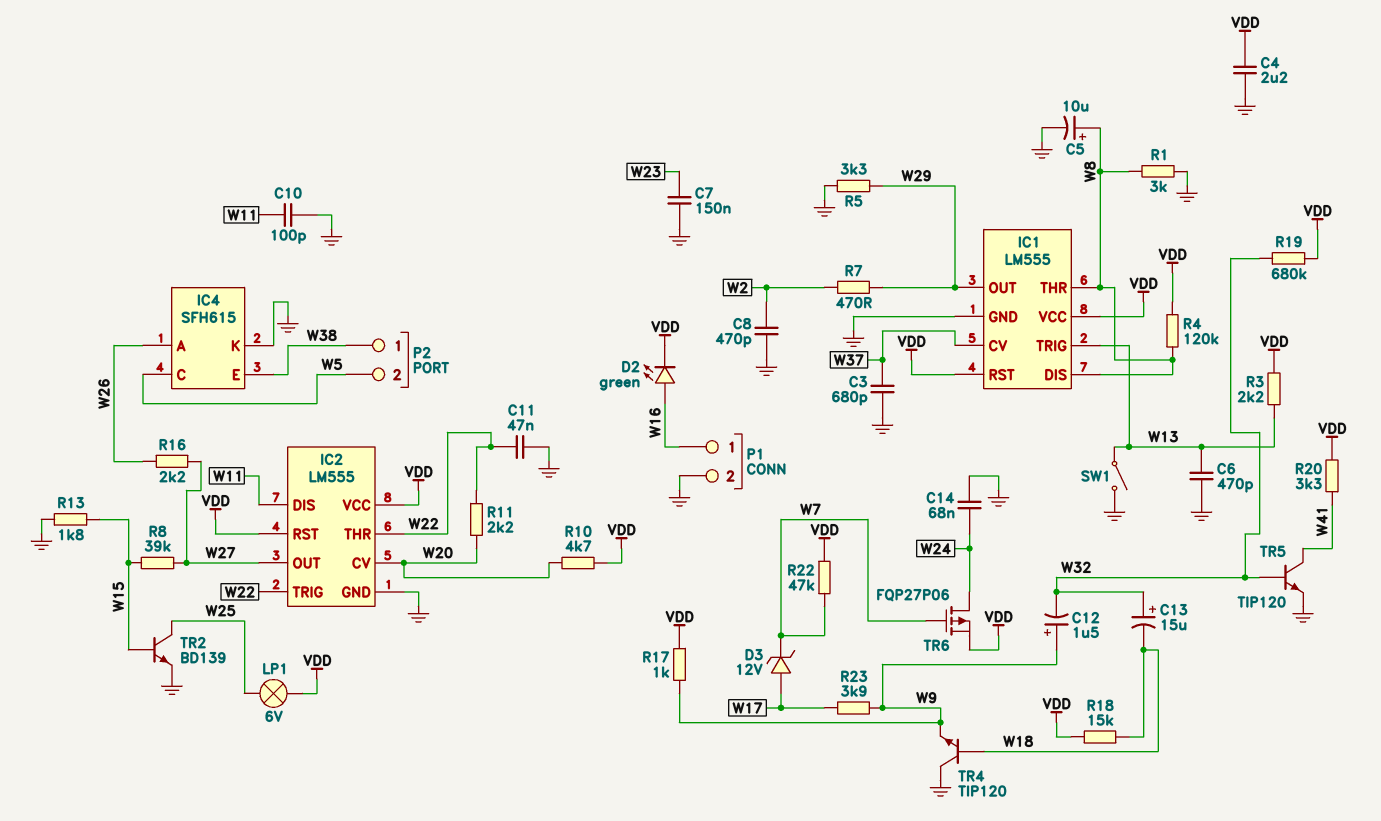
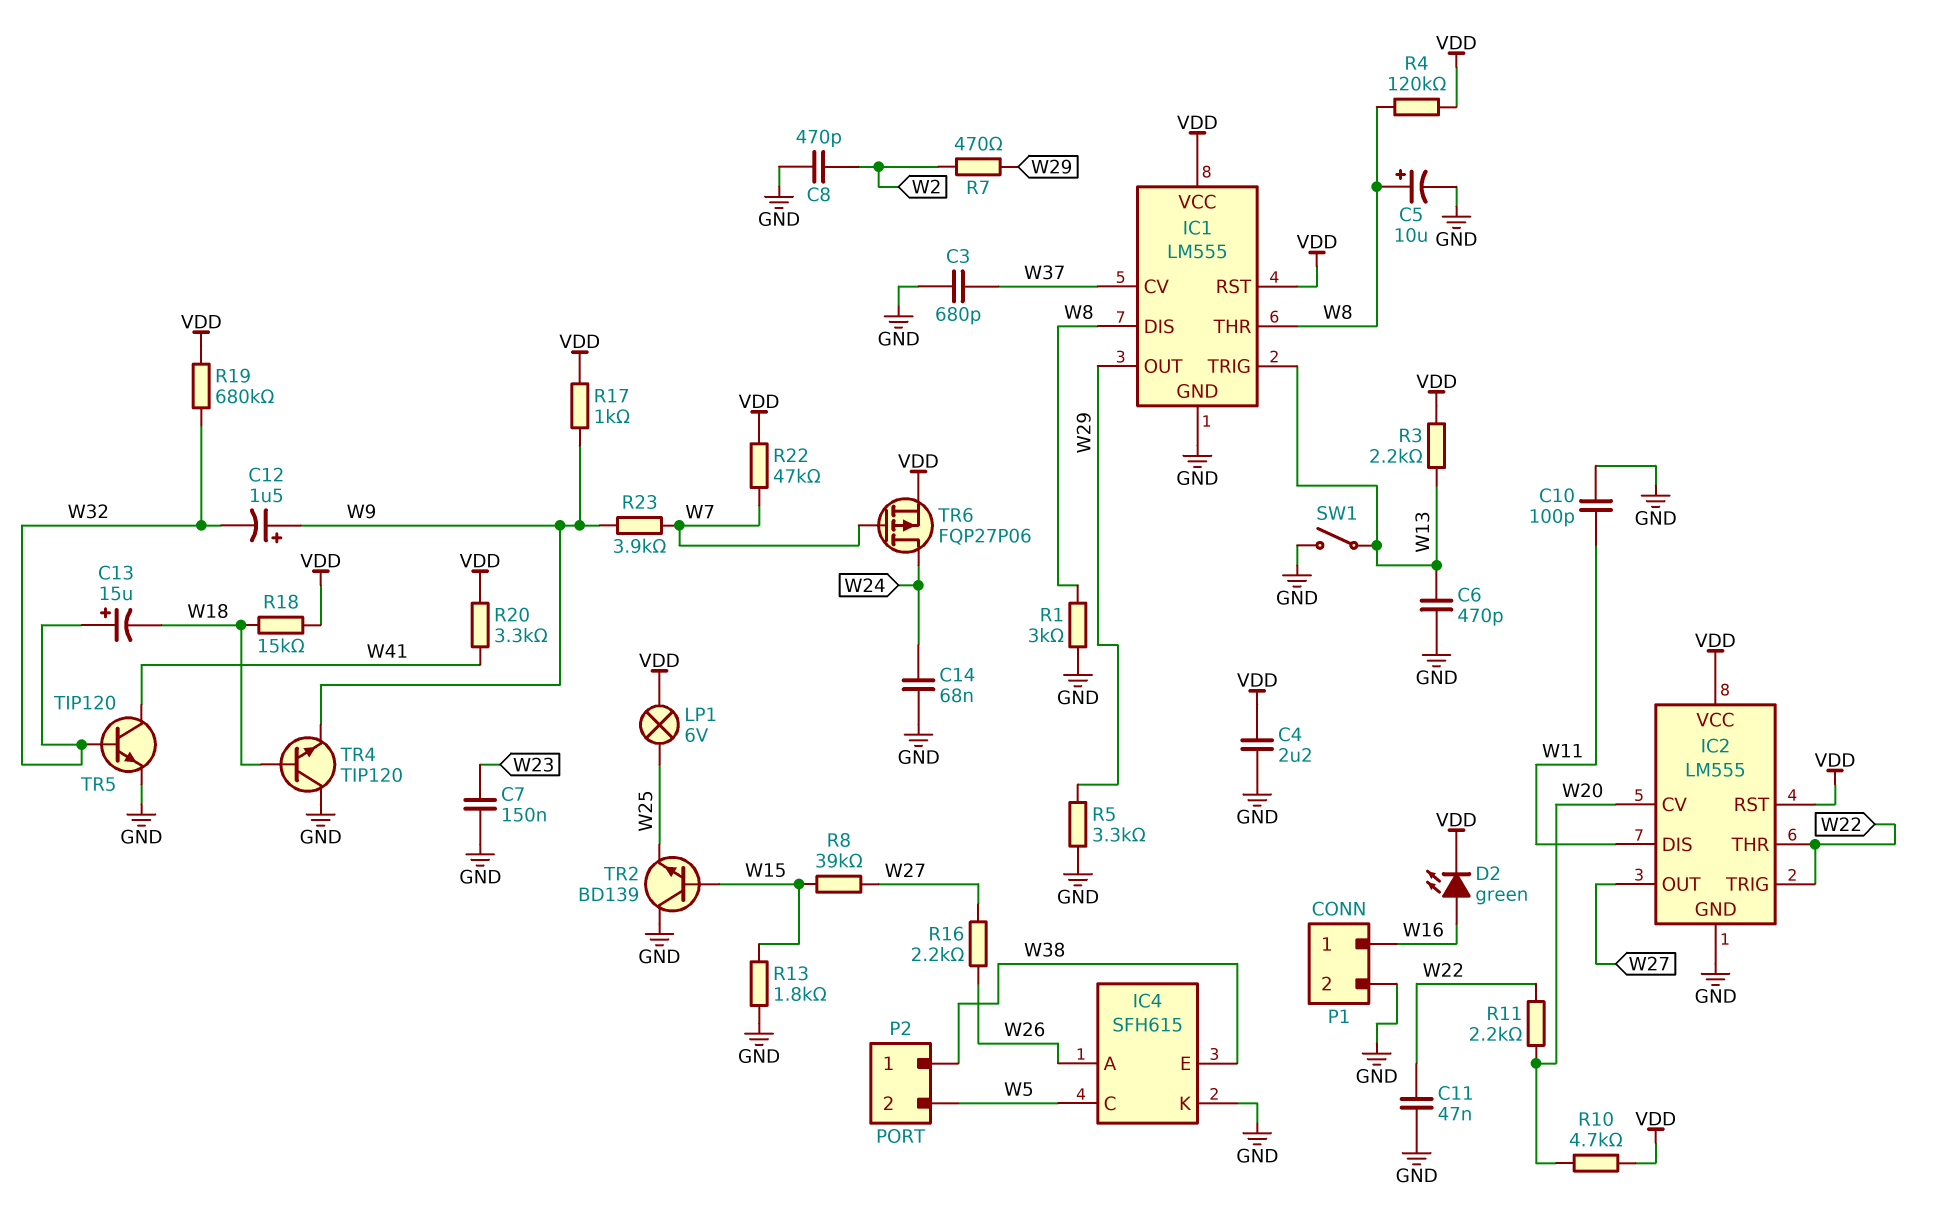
D3: zener 12V (A W17, K W7) -> none
R23: 3.9k (W9, W17) -> 3.9k (W7, W9)
TR2: NPN BD139 (B W15, C W25, E GND) -> NPN BD139 (B W15, C GND, E W25)

